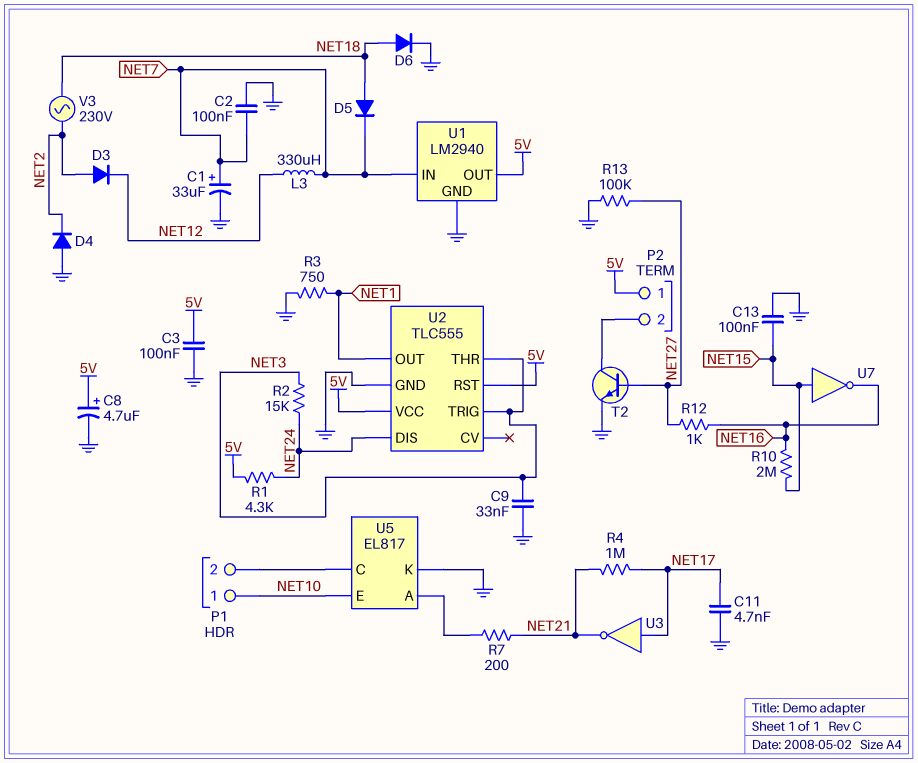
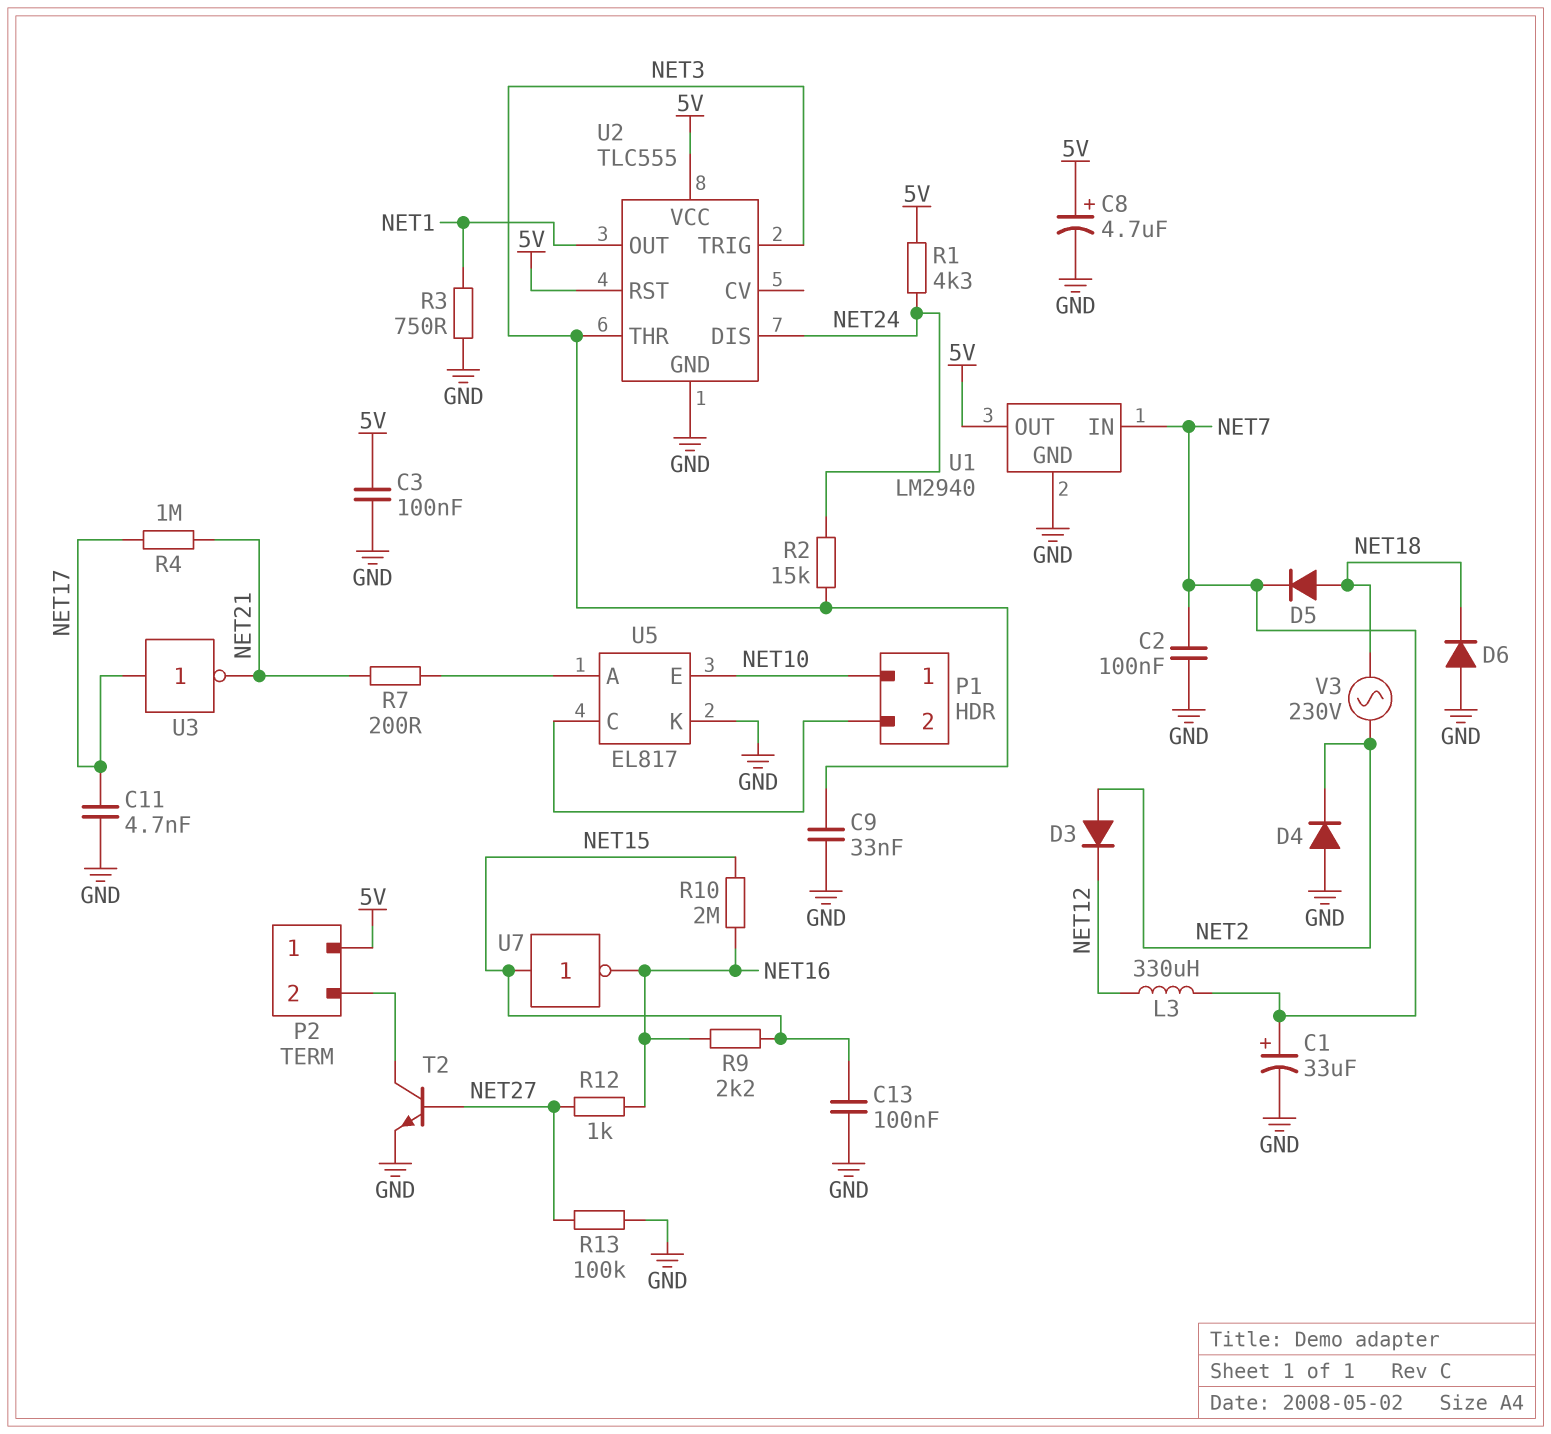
D6: diode (A NET18, K GND) -> diode (A GND, K NET18)
R9: none -> 2.2k (NET15, NET16)

